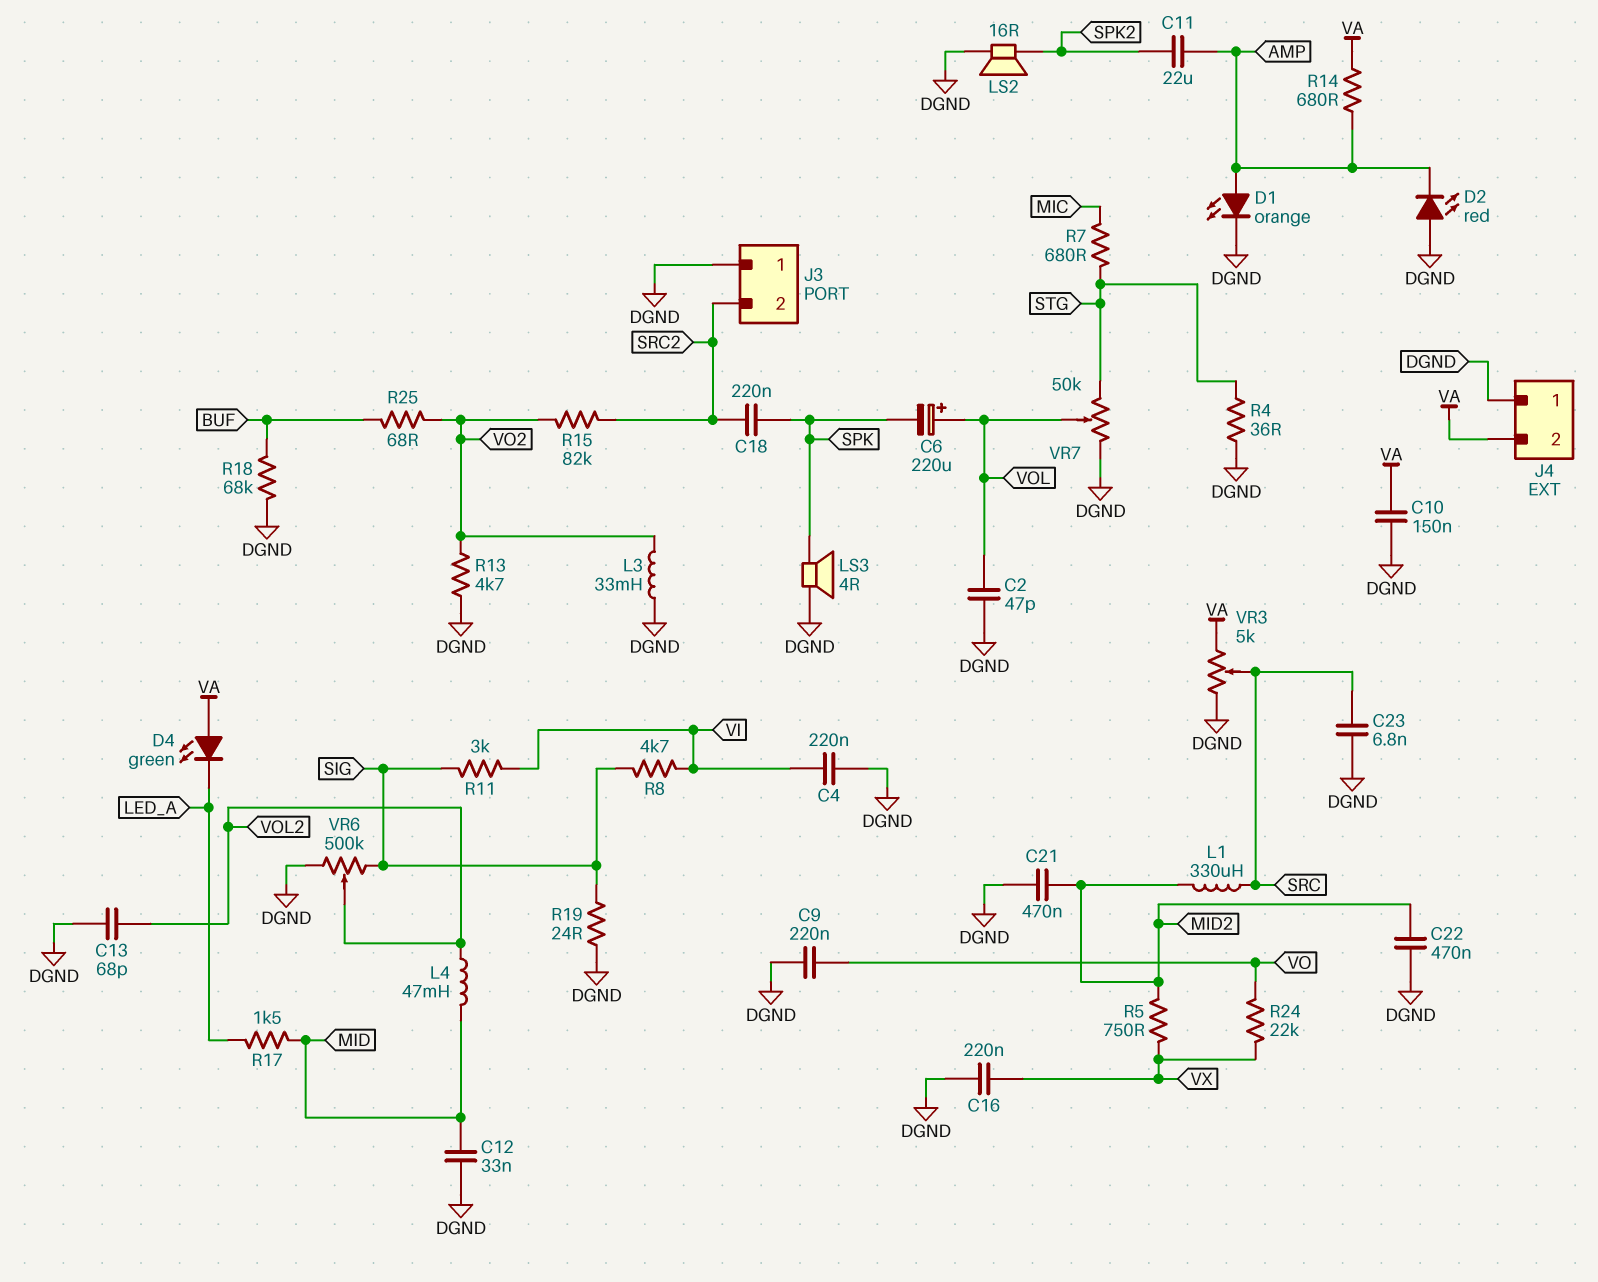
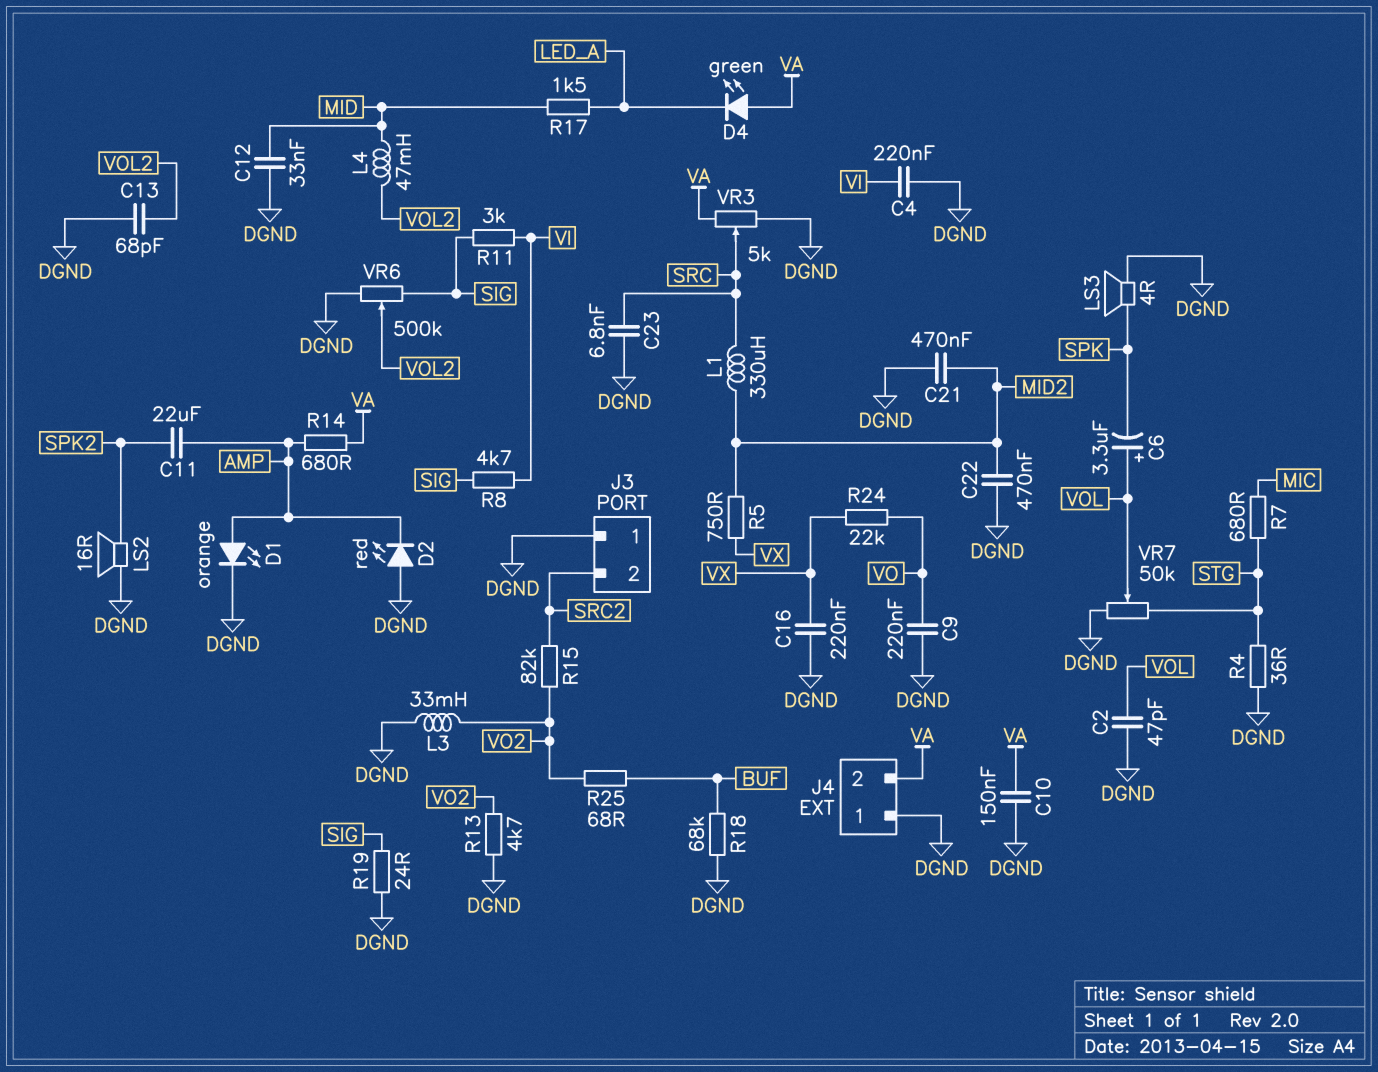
C6: 220uF (plus VOL, minus SPK) -> 3.3uF (plus VOL, minus SPK)
C18: 220nF (SPK, SRC2) -> none

